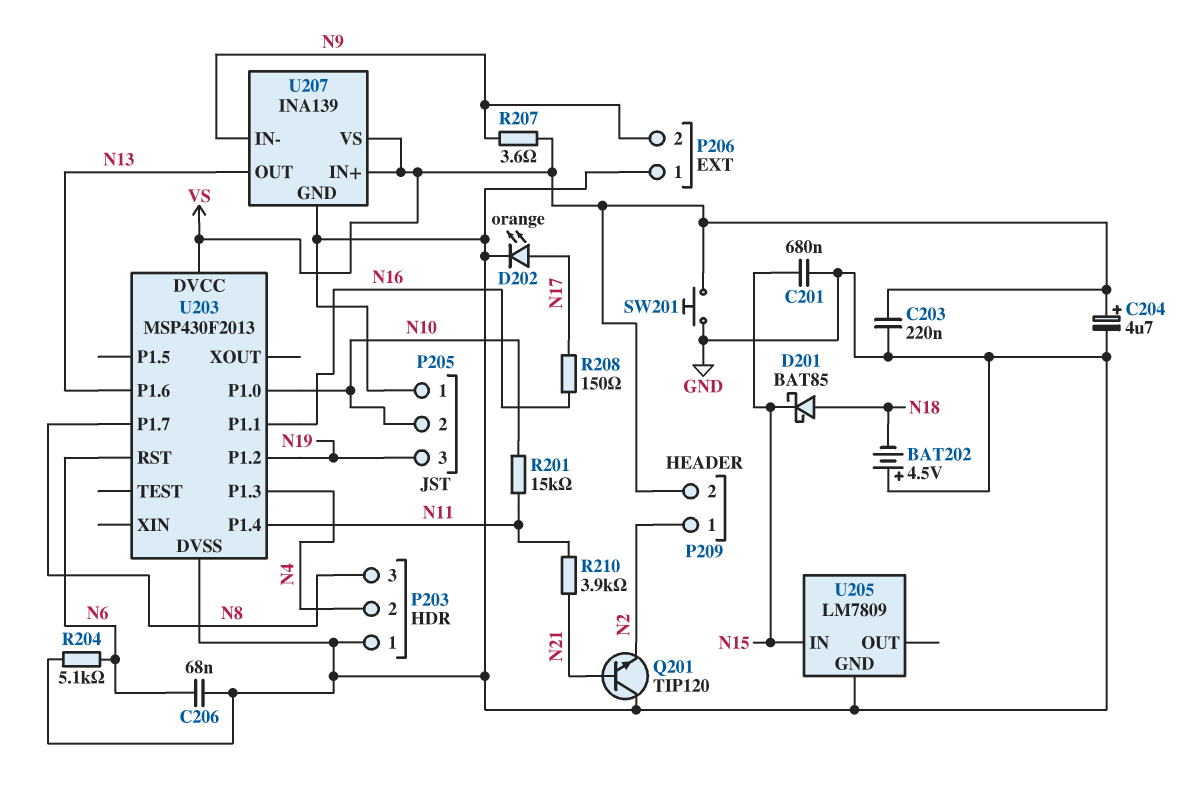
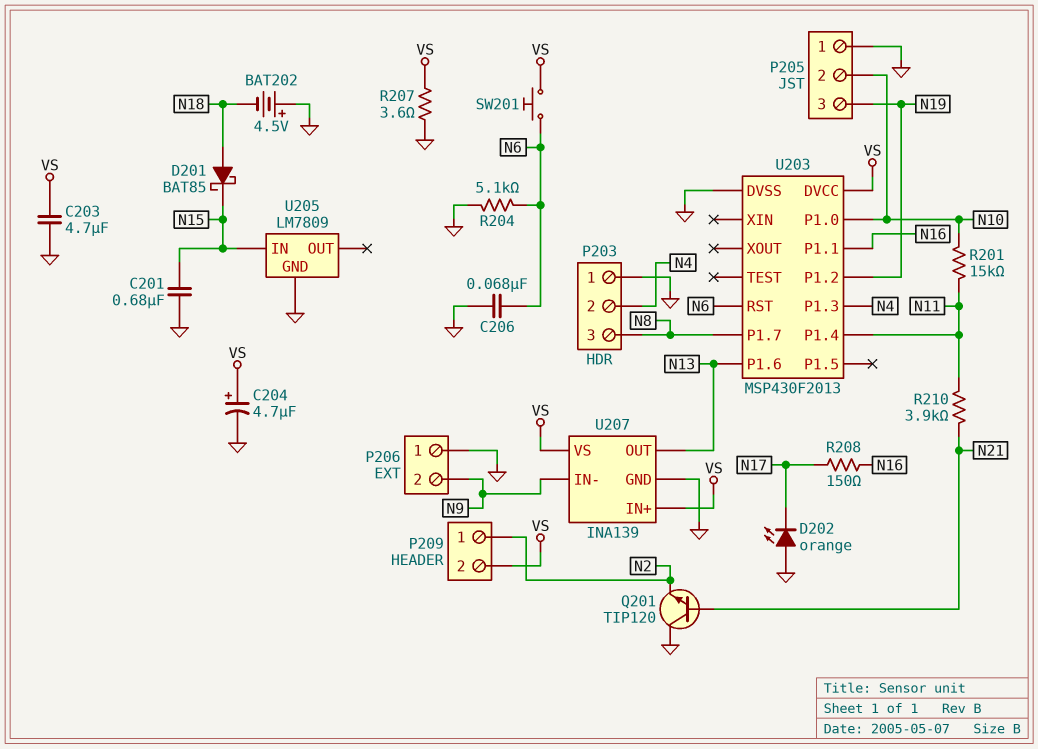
C203: 220nF (GND, VS) -> 4.7uF (GND, VS)
D202: LED orange (A N17, K GND) -> LED orange (A GND, K N17)
R207: 3.6 (N9, VS) -> 3.6 (GND, VS)
SW201: button (GND, VS) -> button (N6, VS)

